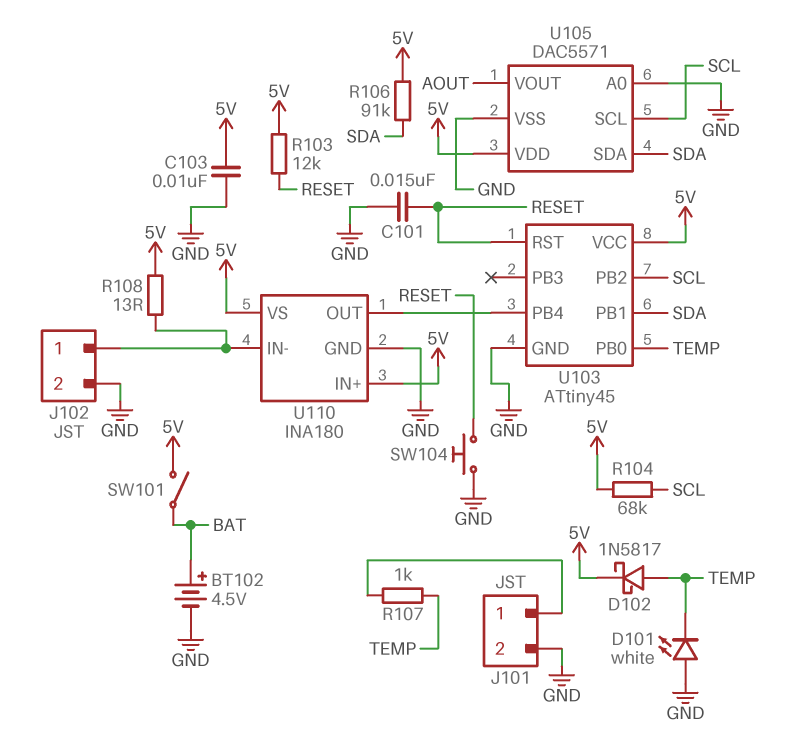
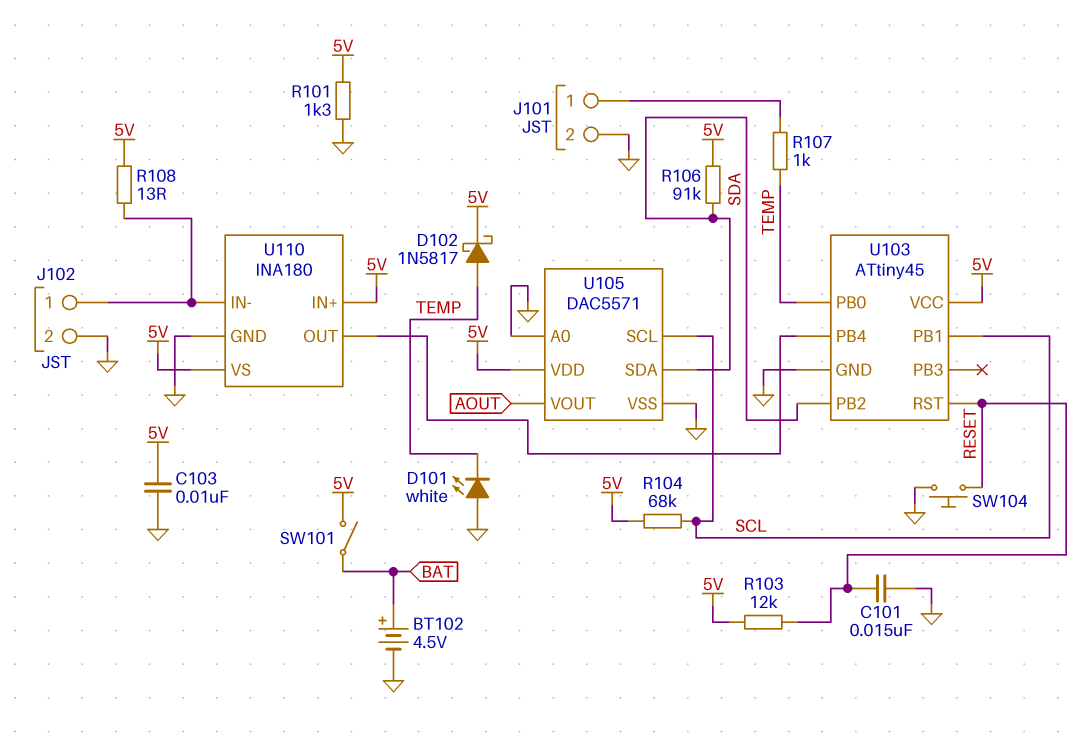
R101: none -> 1.3k (5V, GND)
U103 pin PB1: SDA -> SCL
U103 pin PB2: SCL -> SDA

